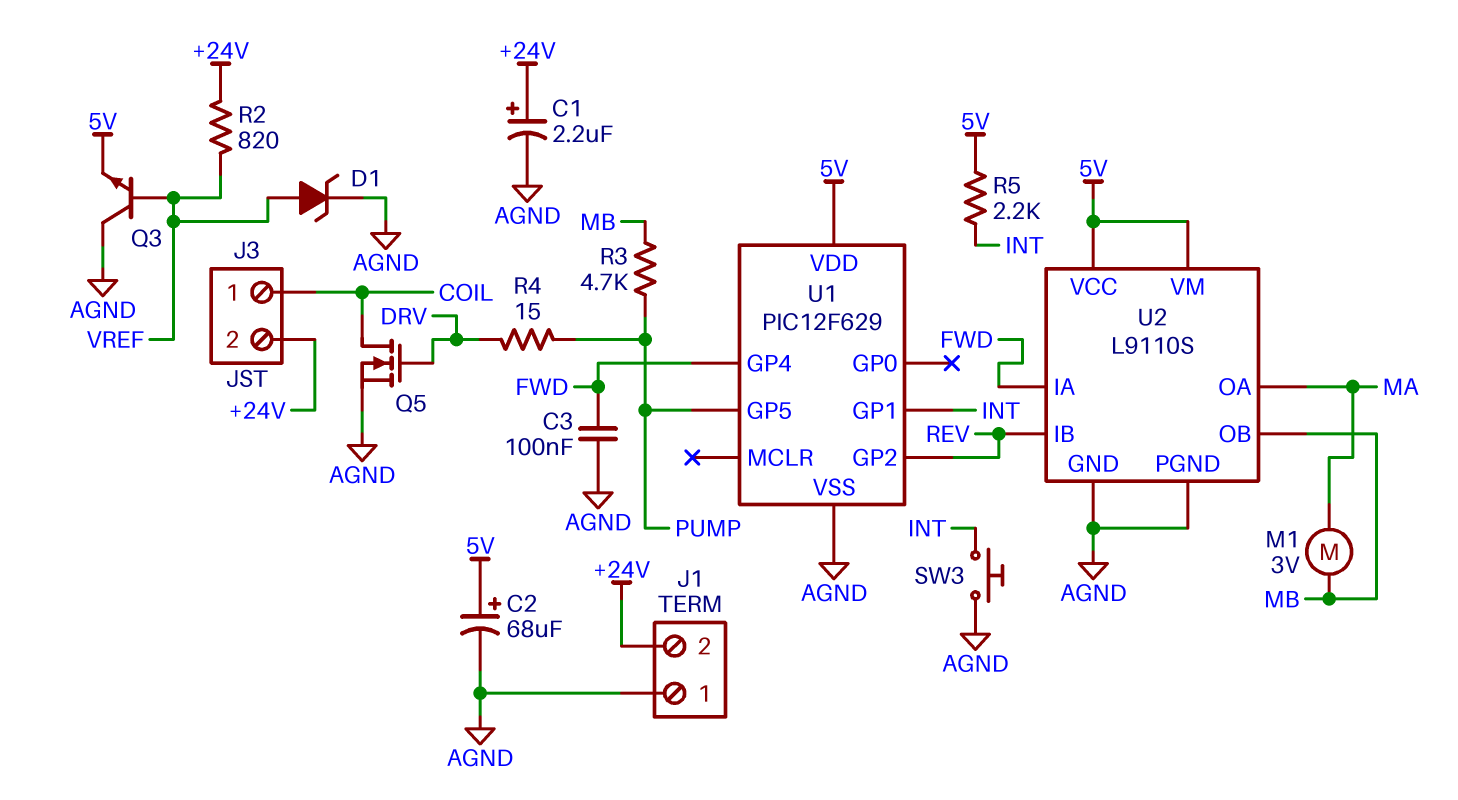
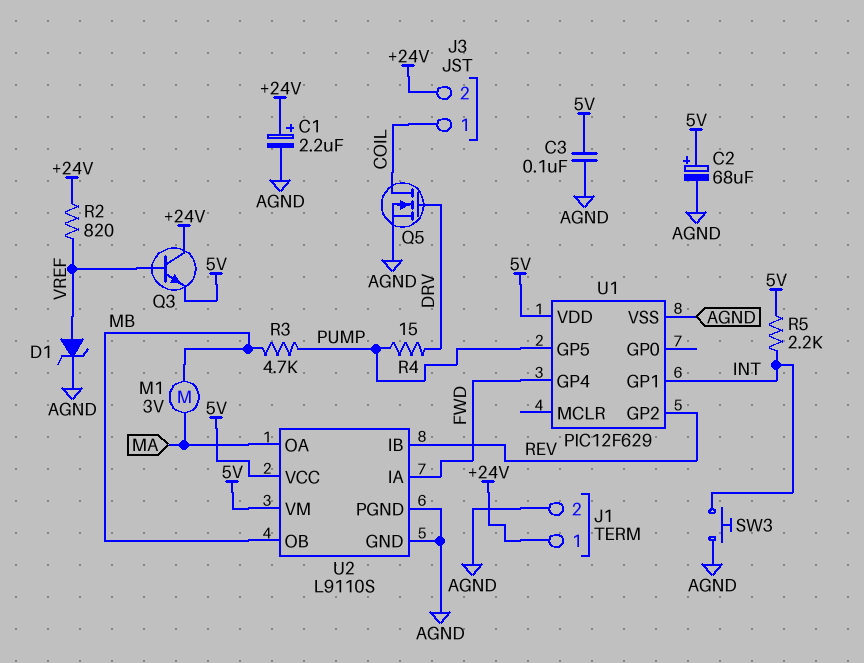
C3: 100nF (AGND, FWD) -> 100nF (5V, AGND)
J1 pin 1: AGND -> +24V
J1 pin 2: +24V -> AGND
Q3: NPN (B VREF, C AGND, E 5V) -> NPN (B VREF, C +24V, E 5V)

